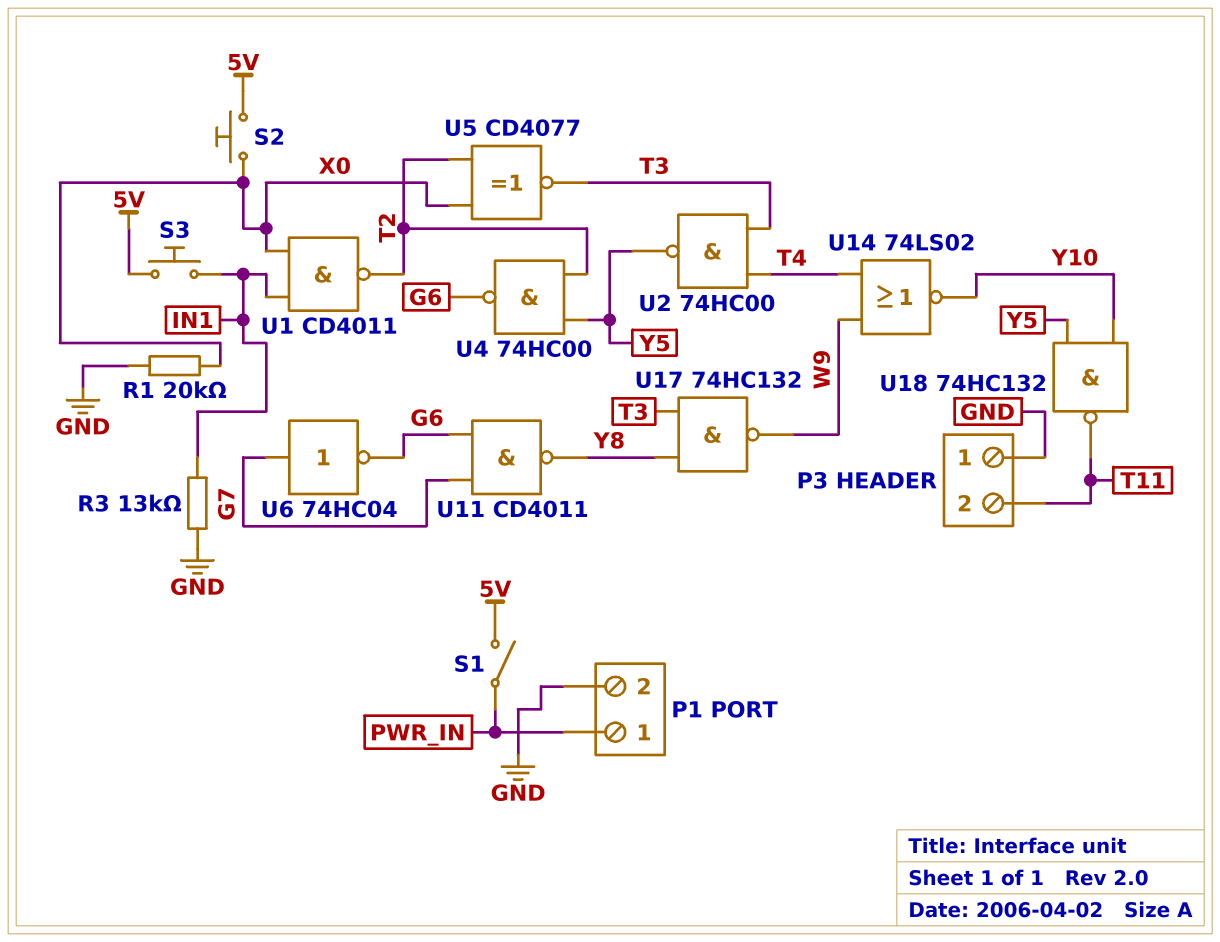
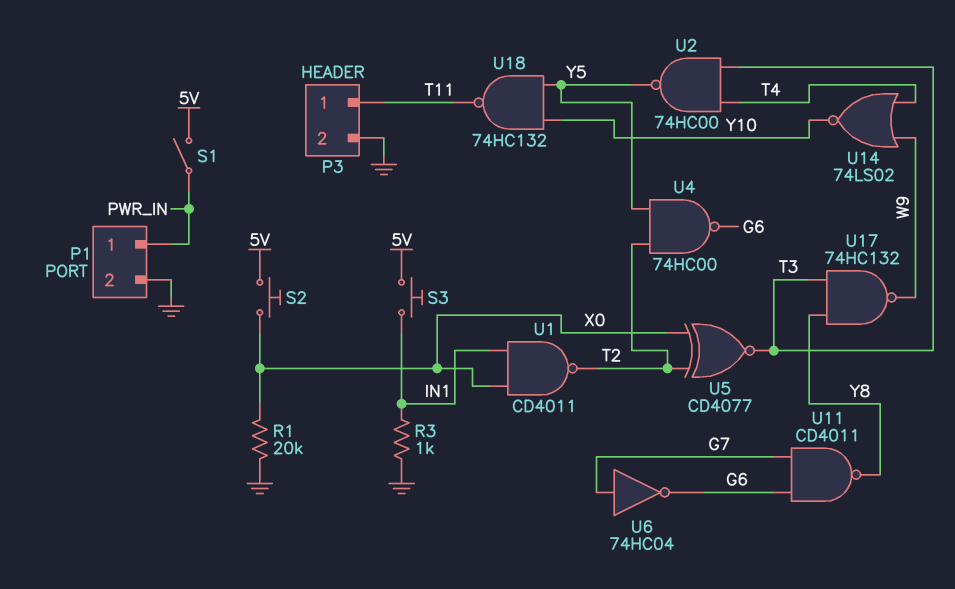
P3 pin 1: GND -> T11
P3 pin 2: T11 -> GND
R3: 13k (GND, IN1) -> 1k (GND, IN1)

